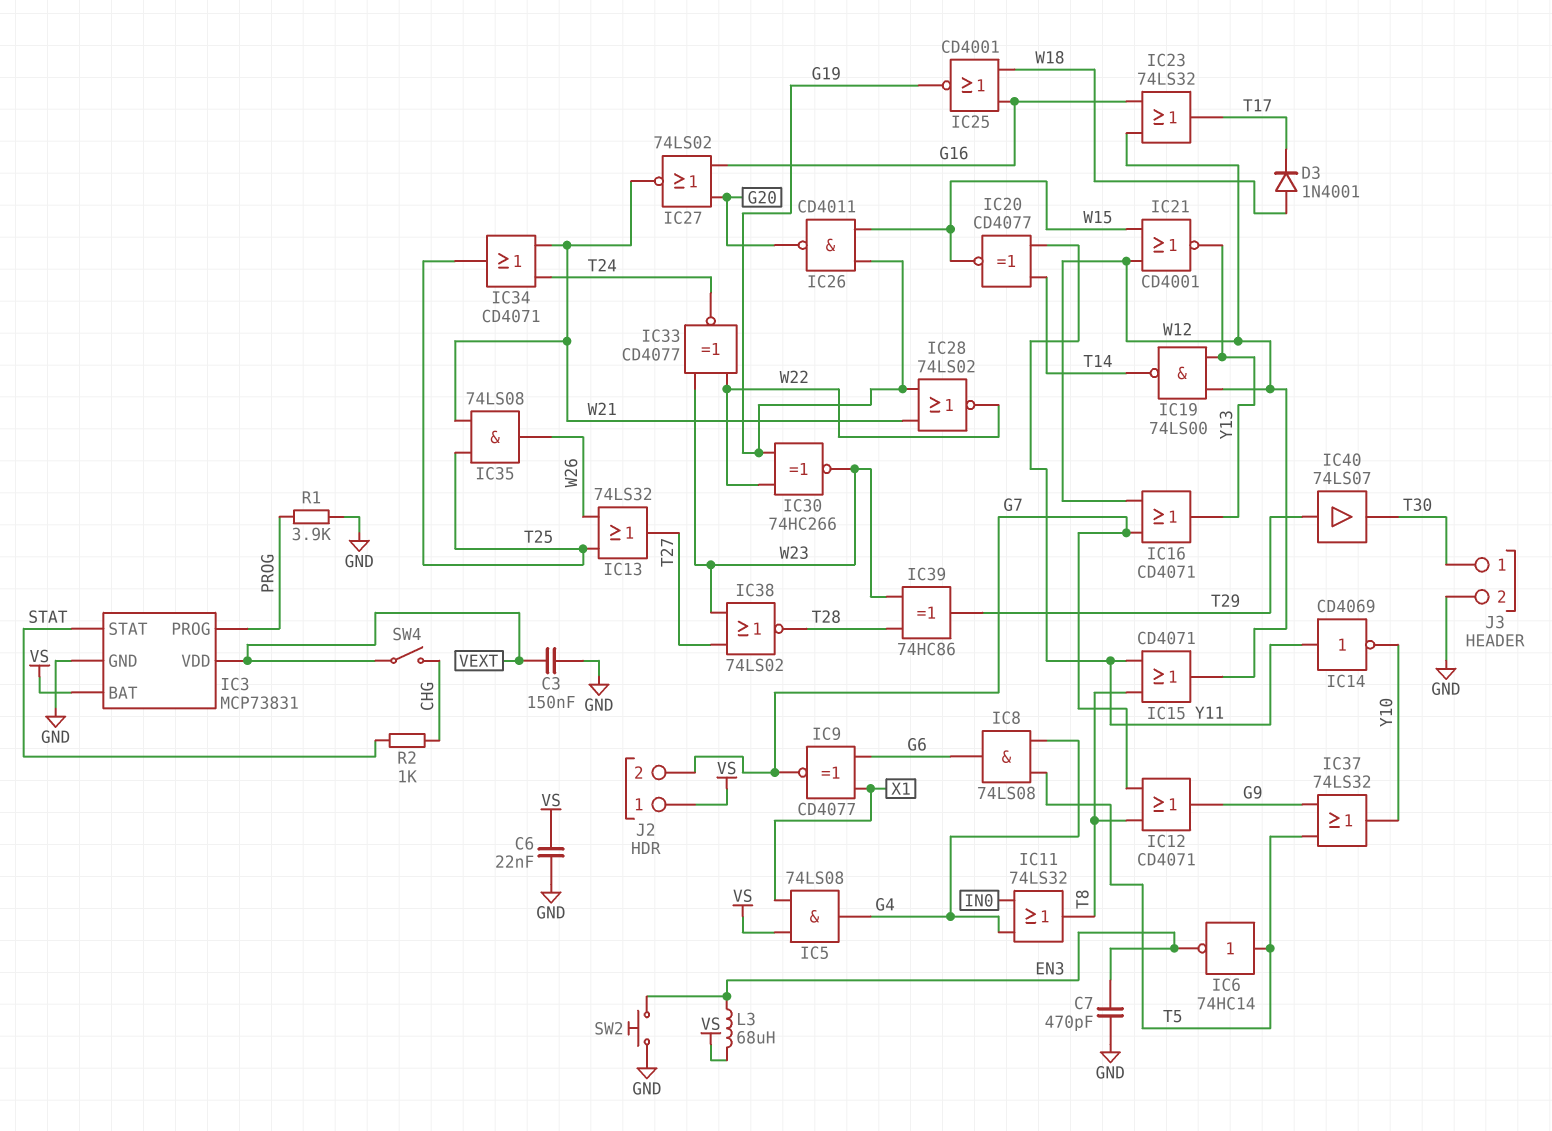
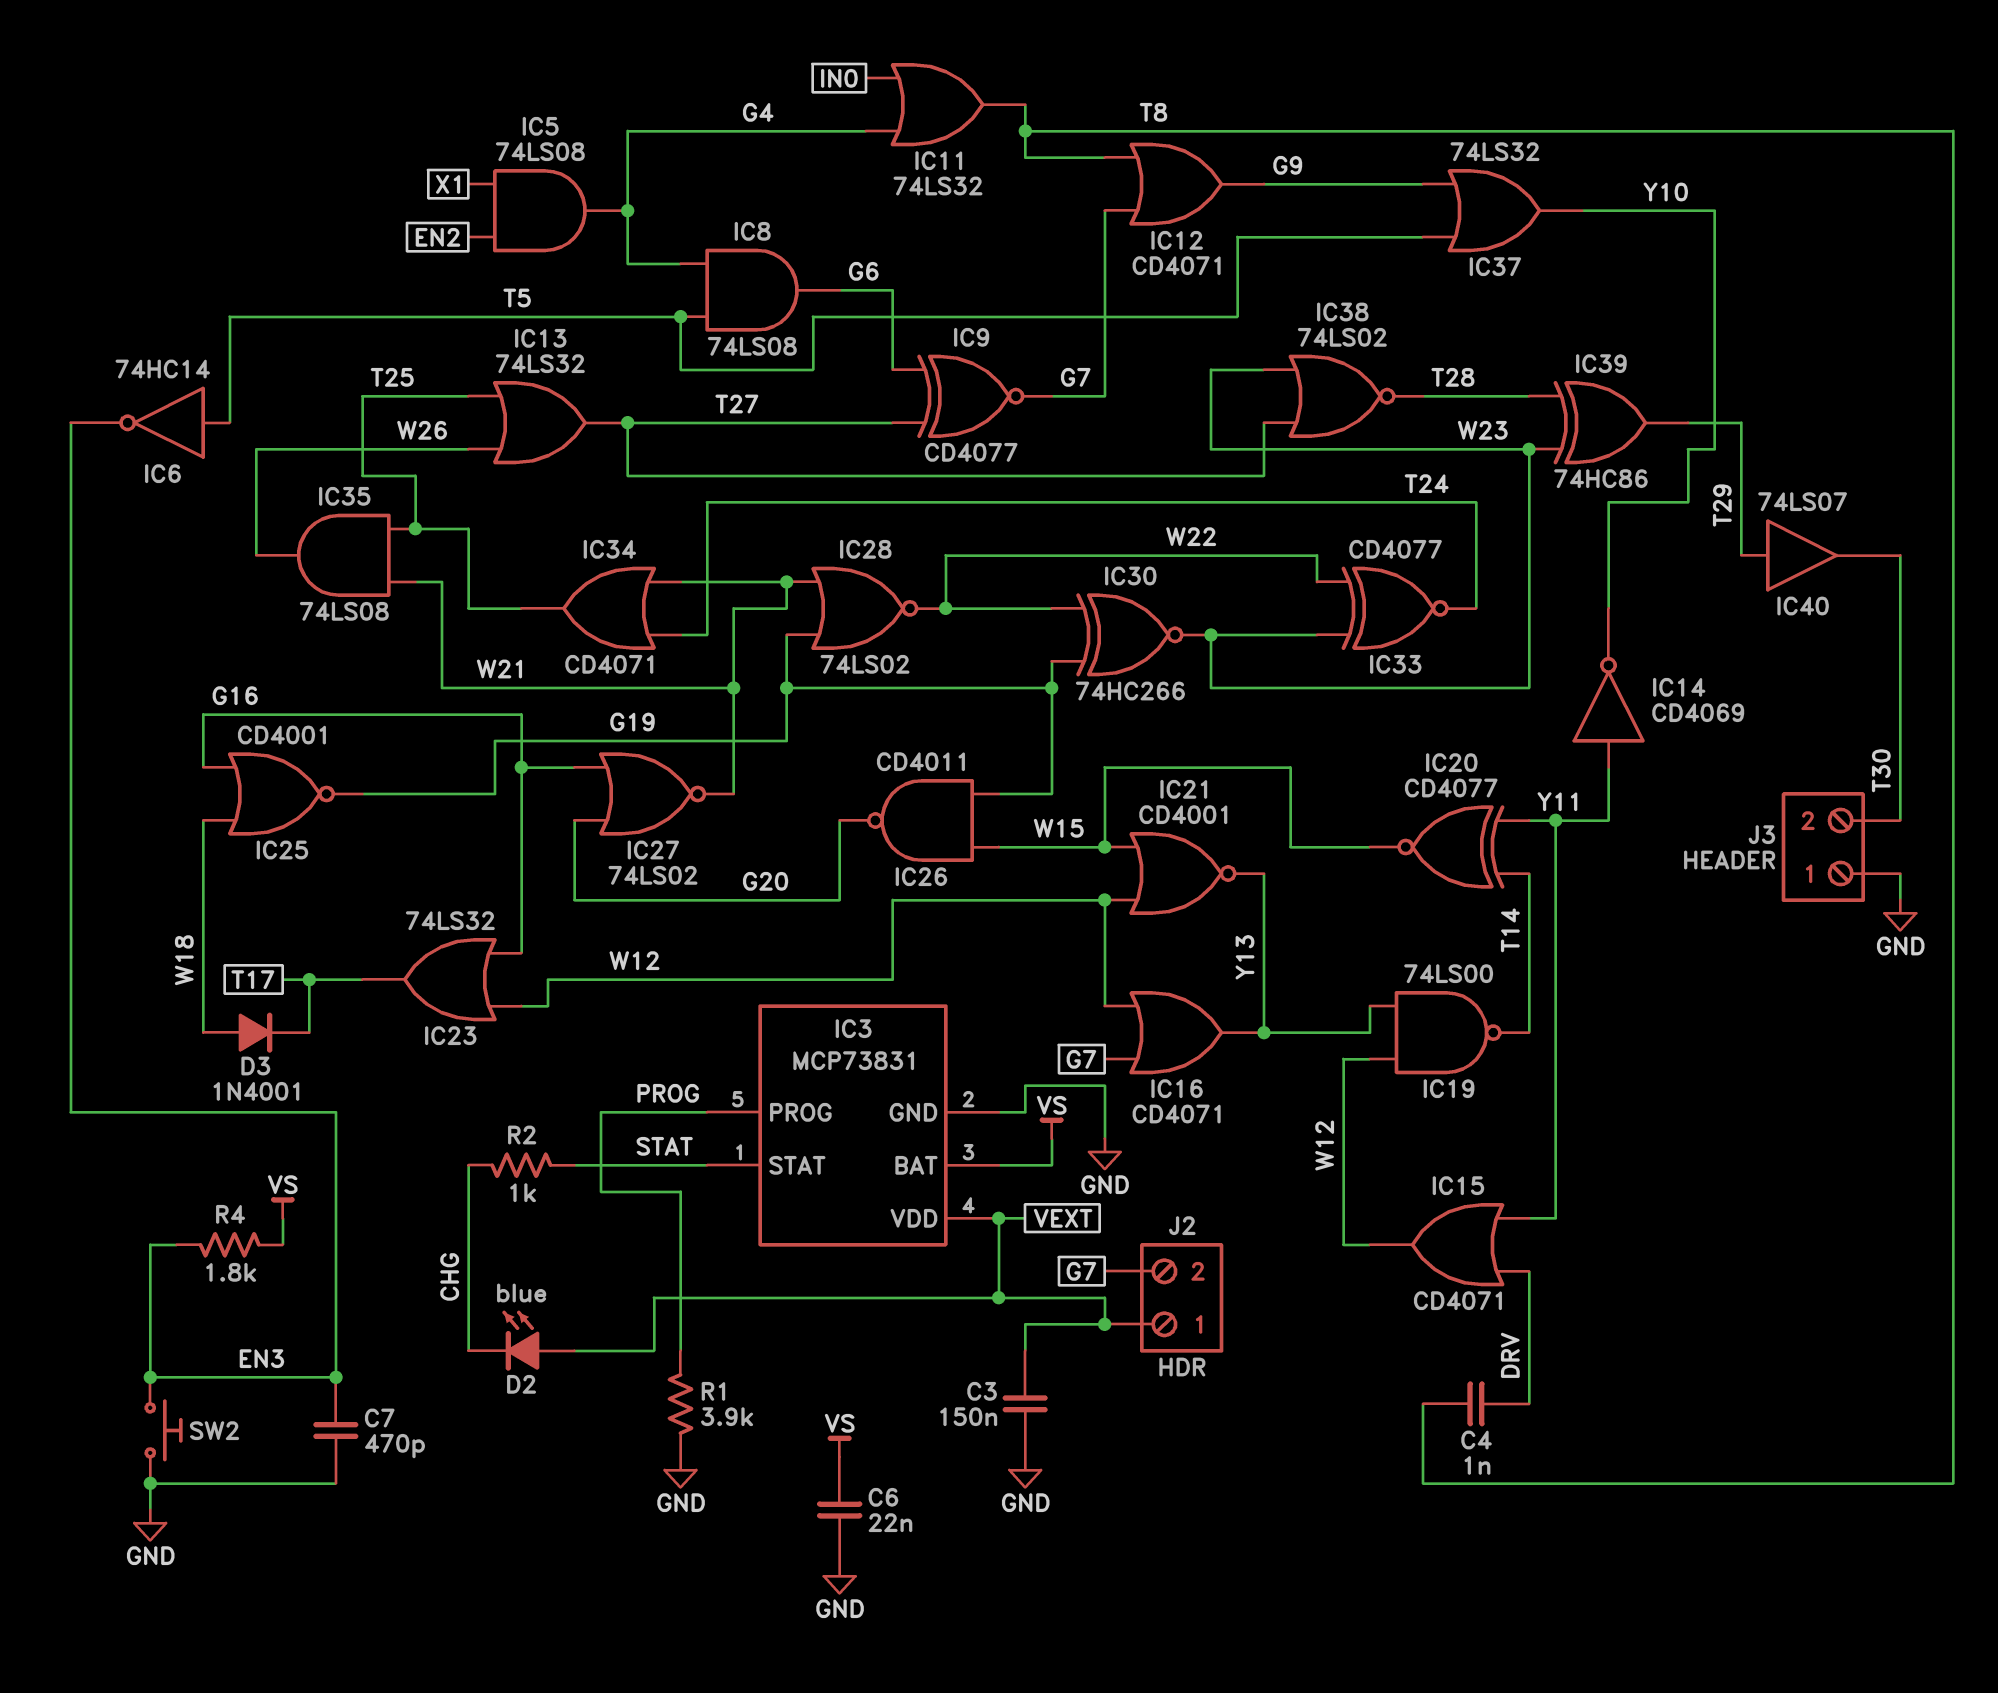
C4: none -> 1nF (DRV, T8)
D2: none -> LED blue (A VEXT, K CHG)
IC5: AND 74LS08 (in VS, in X1, out G4) -> AND 74LS08 (in EN2, in X1, out G4)
IC9: XNOR CD4077 (in G6, in X1, out G7) -> XNOR CD4077 (in G6, in T27, out G7)
IC15: OR CD4071 (in T8, in Y11, out W12) -> OR CD4071 (in DRV, in Y11, out W12)
J2 pin 1: VS -> VEXT
J3 pin 1: T30 -> GND
J3 pin 2: GND -> T30
L3: 68uH (EN3, VS) -> none
R4: none -> 1.8k (EN3, VS)
SW4: switch (CHG, VEXT) -> none

